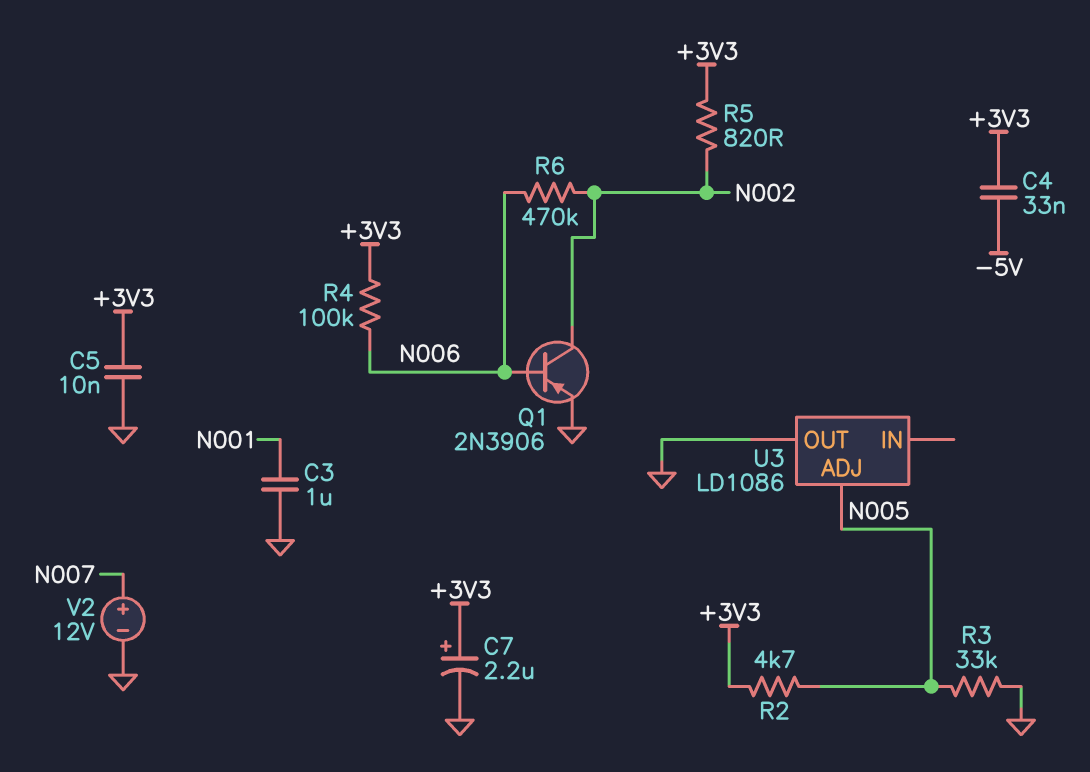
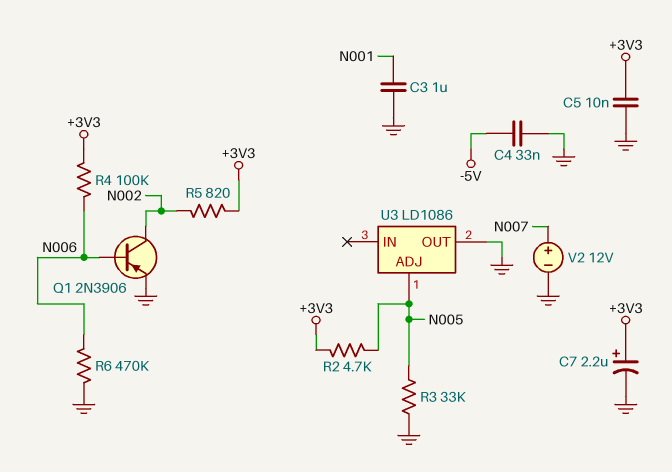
C4: 33nF (+3V3, -5V) -> 33nF (-5V, GND)
R6: 470k (N002, N006) -> 470k (GND, N006)

